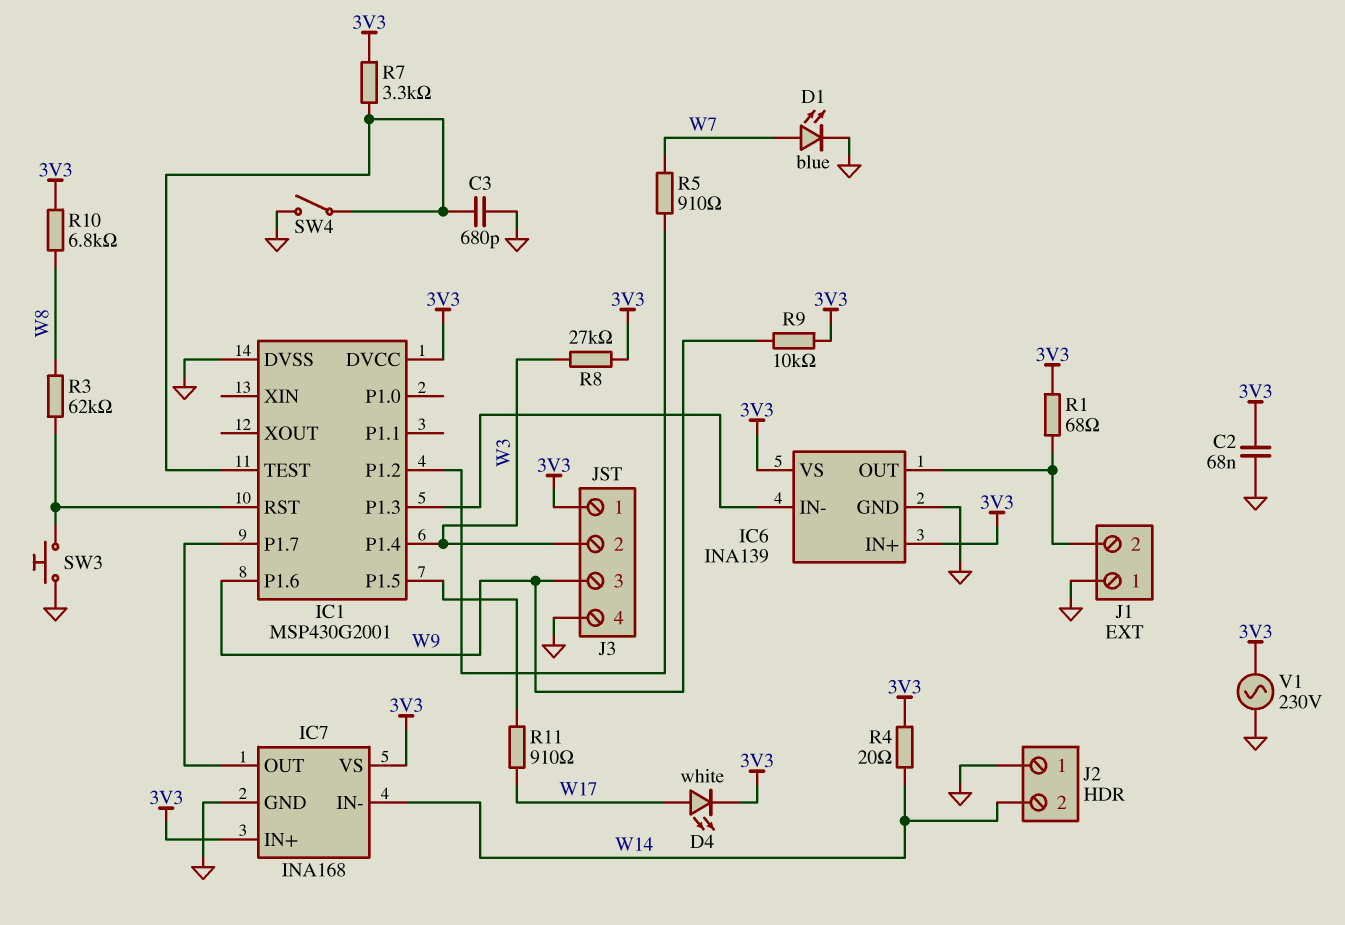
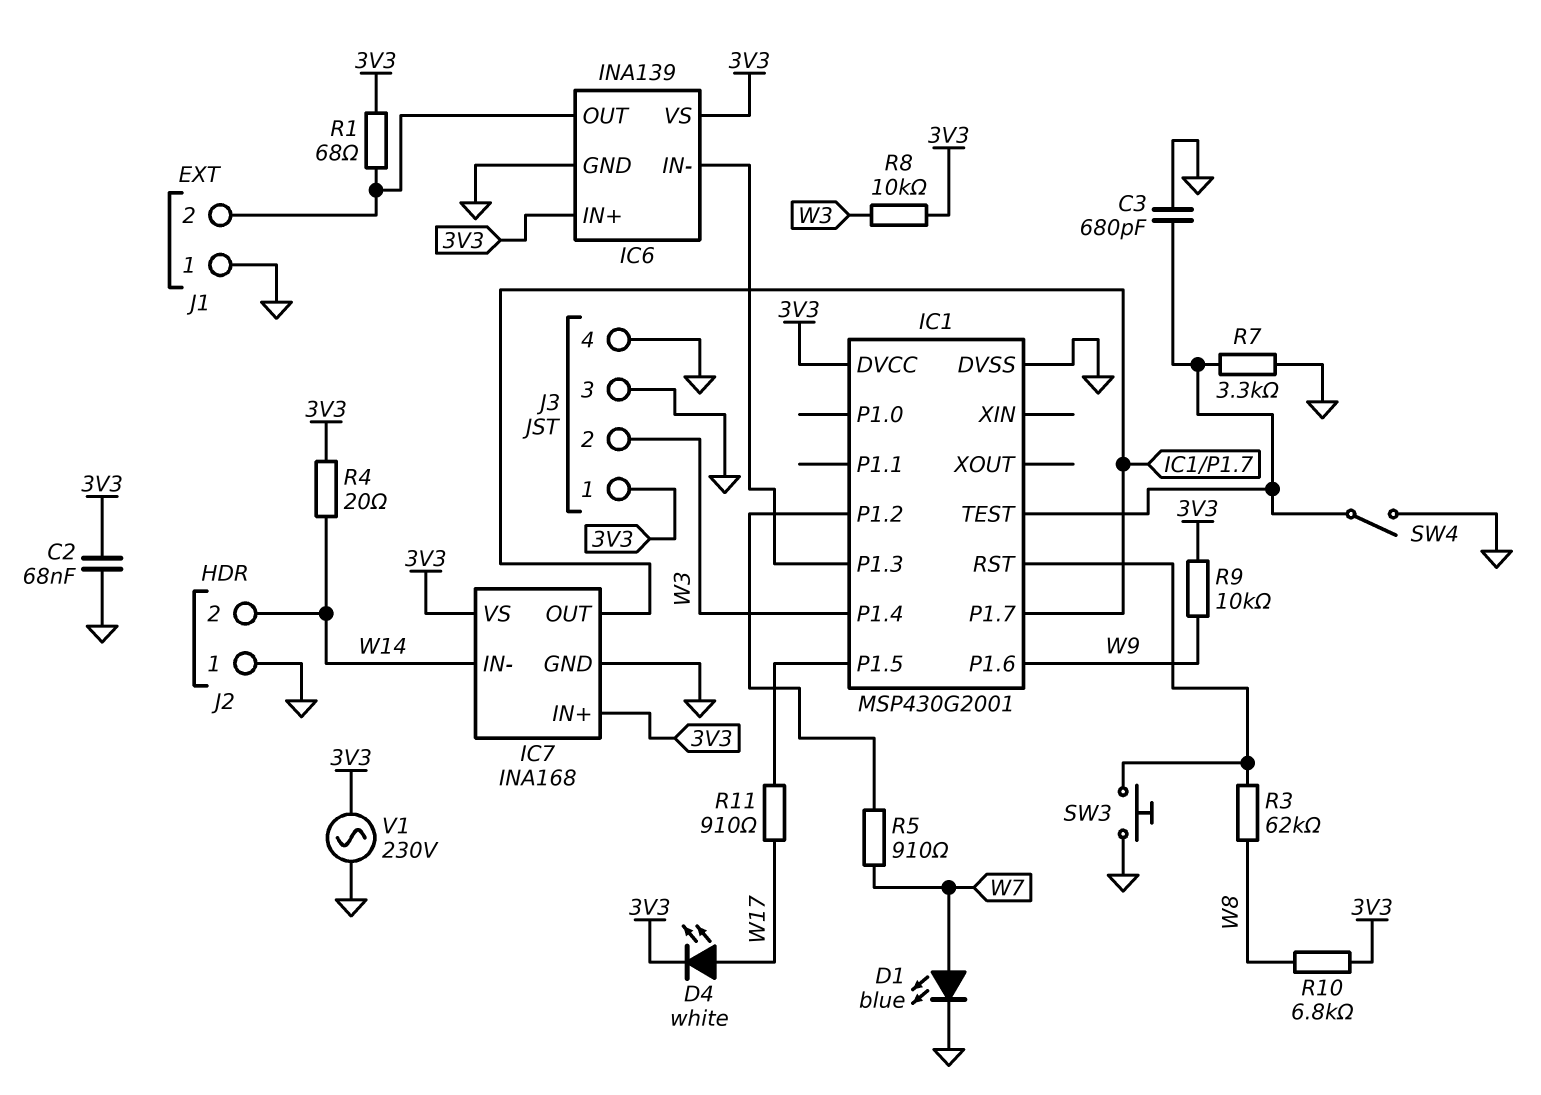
J3 pin 3: W9 -> GND
R7: 3.3k (3V3, IC1/TEST) -> 3.3k (GND, IC1/TEST)
R8: 27k (3V3, W3) -> 10k (3V3, W3)

